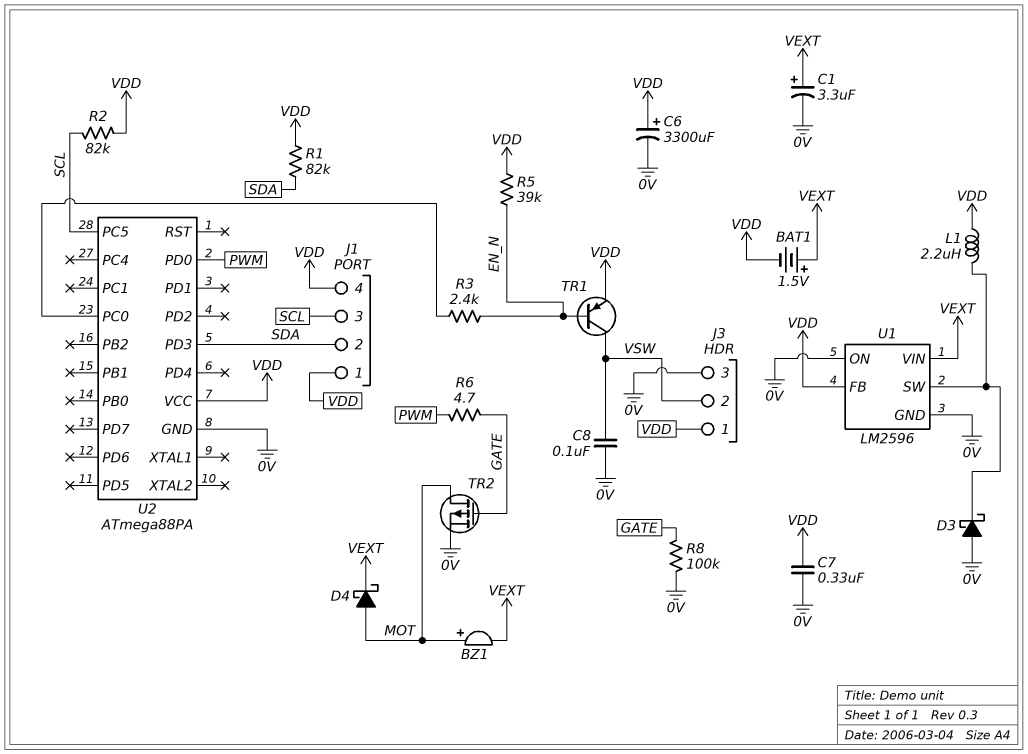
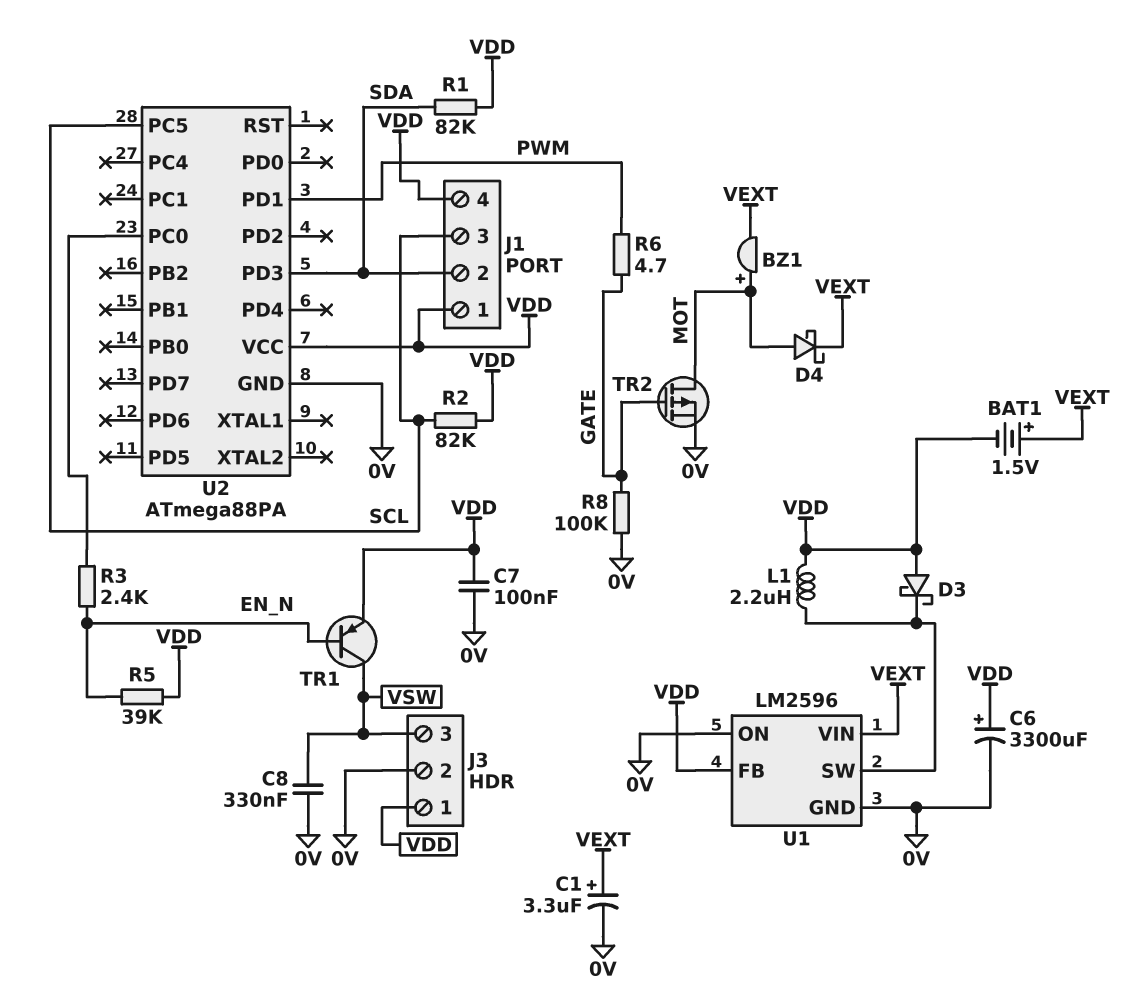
C7: 330nF (0V, VDD) -> 100nF (0V, VDD)
C8: 100nF (0V, VSW) -> 330nF (0V, VSW)
D3: schottky (A 0V, K U1/SW) -> schottky (A VDD, K U1/SW)
J3 pin 2: VSW -> 0V
J3 pin 3: 0V -> VSW
U2 pin PD0: PWM -> none
U2 pin PD1: none -> PWM

